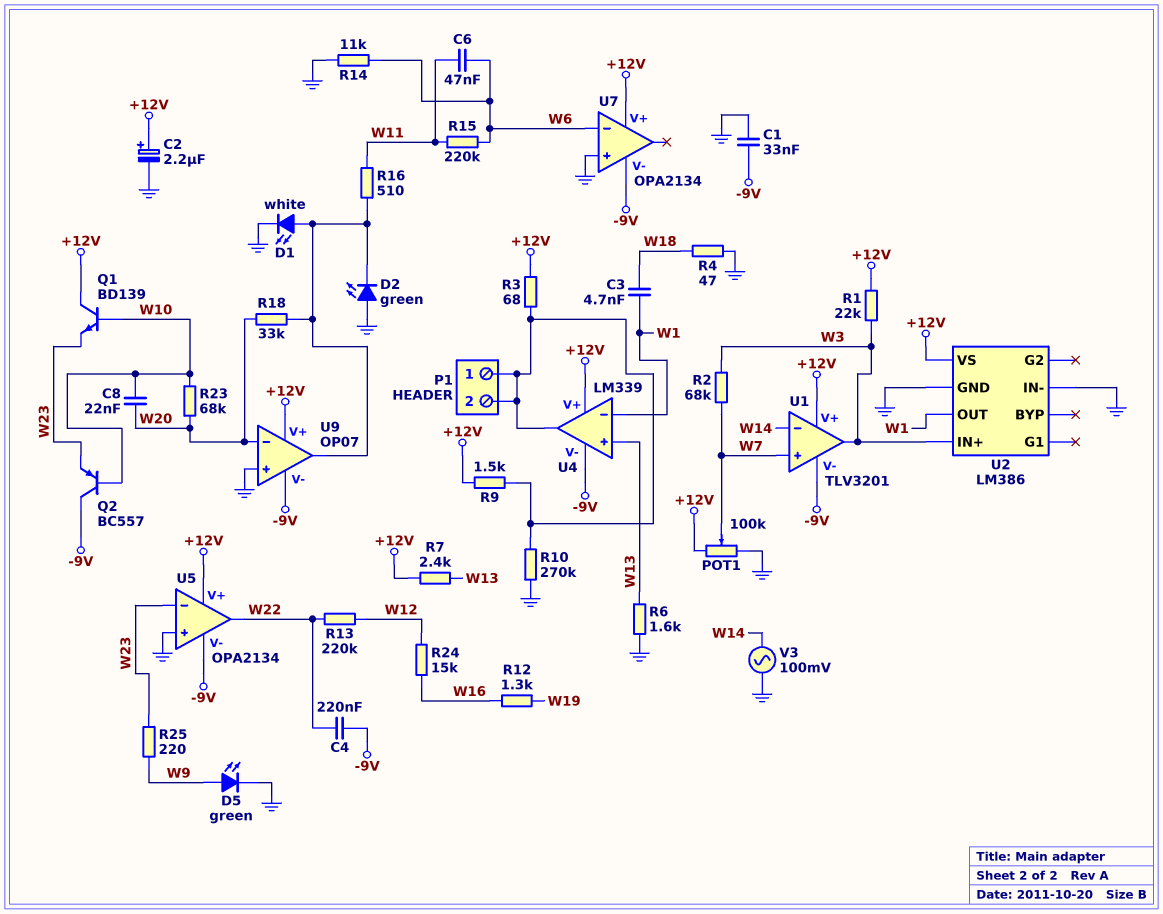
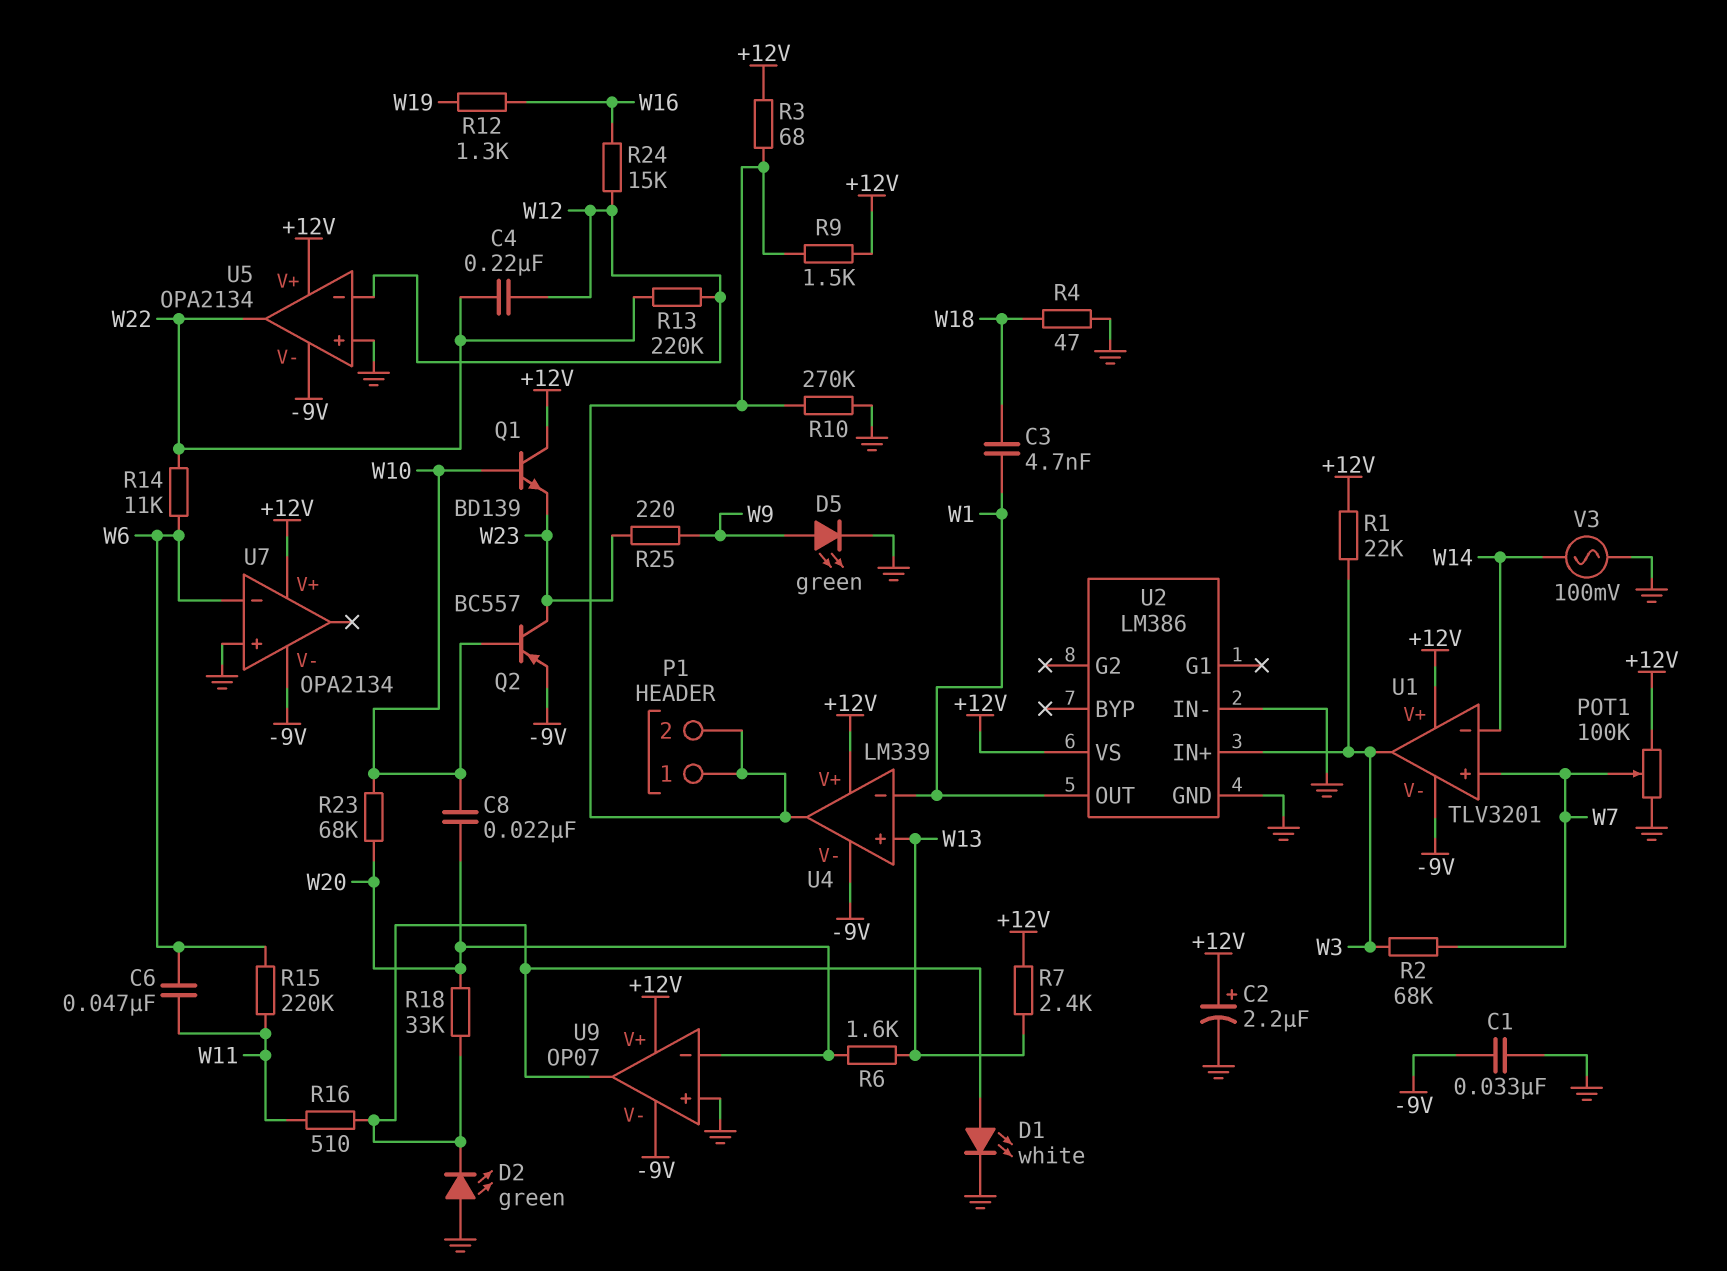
C4: 220nF (-9V, W22) -> 220nF (W12, W22)
Q2: PNP BC557 (B W10, C -9V, E W23) -> PNP BC557 (B W10, C W23, E -9V)
R6: 1.6k (GND, W13) -> 1.6k (W13, W20)
R14: 11k (GND, W6) -> 11k (W6, W22)
U5 pin in-: W23 -> W12

